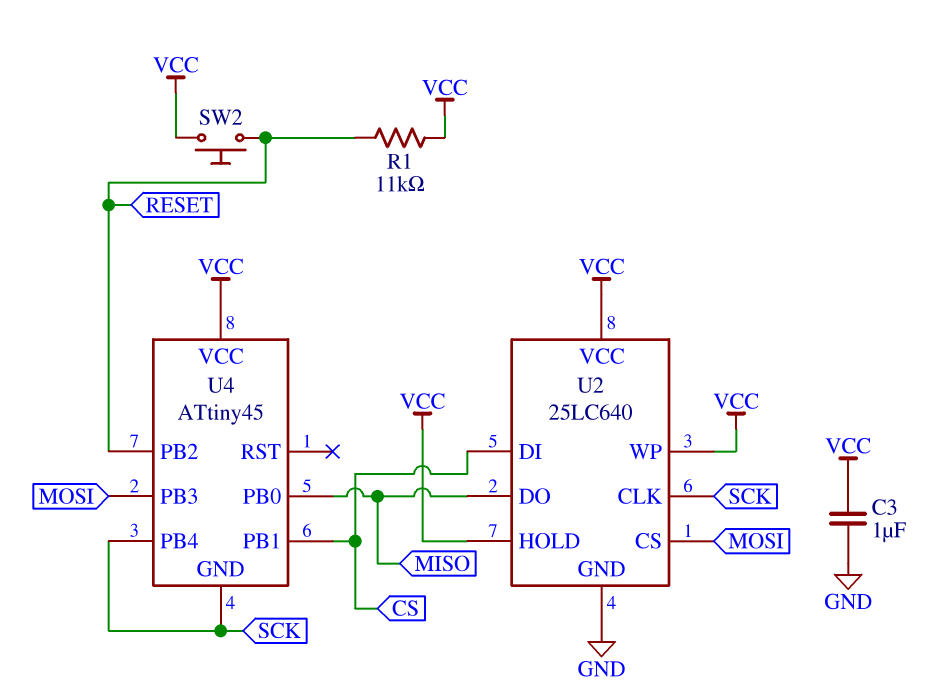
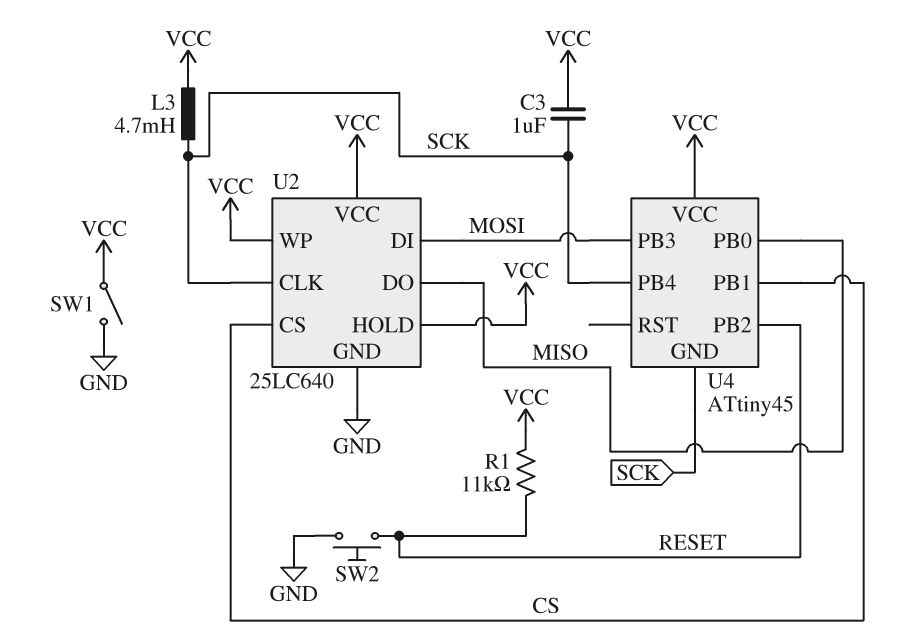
C3: 1uF (GND, VCC) -> 1uF (SCK, VCC)
L3: none -> 4.7mH (SCK, VCC)
SW1: none -> switch (GND, VCC)
SW2: button (RESET, VCC) -> button (GND, RESET)
U2 pin CS: MOSI -> CS
U2 pin DI: CS -> MOSI

